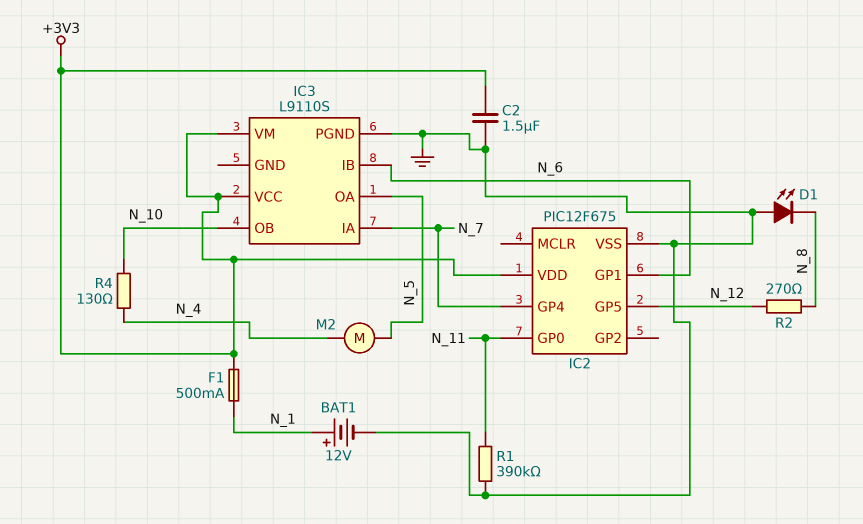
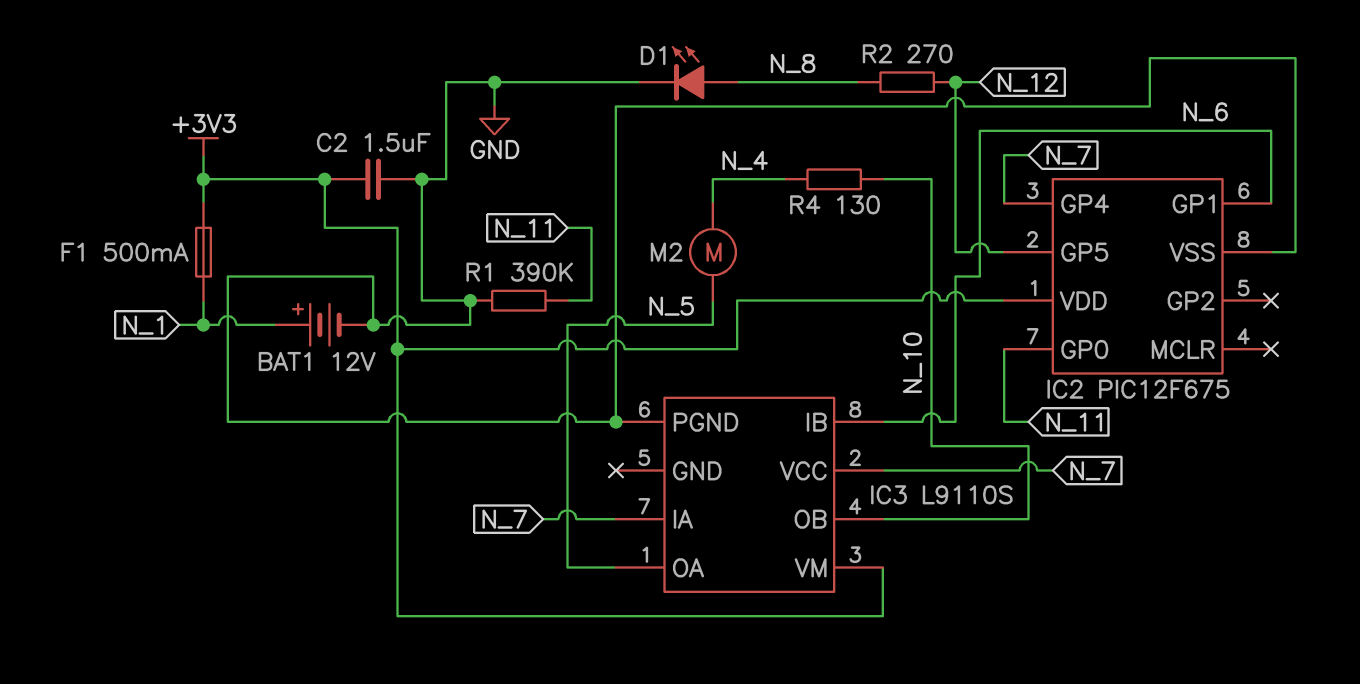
D1: LED (A GND, K N_8) -> LED (A N_8, K GND)
IC3 pin VCC: +3V3 -> N_7

